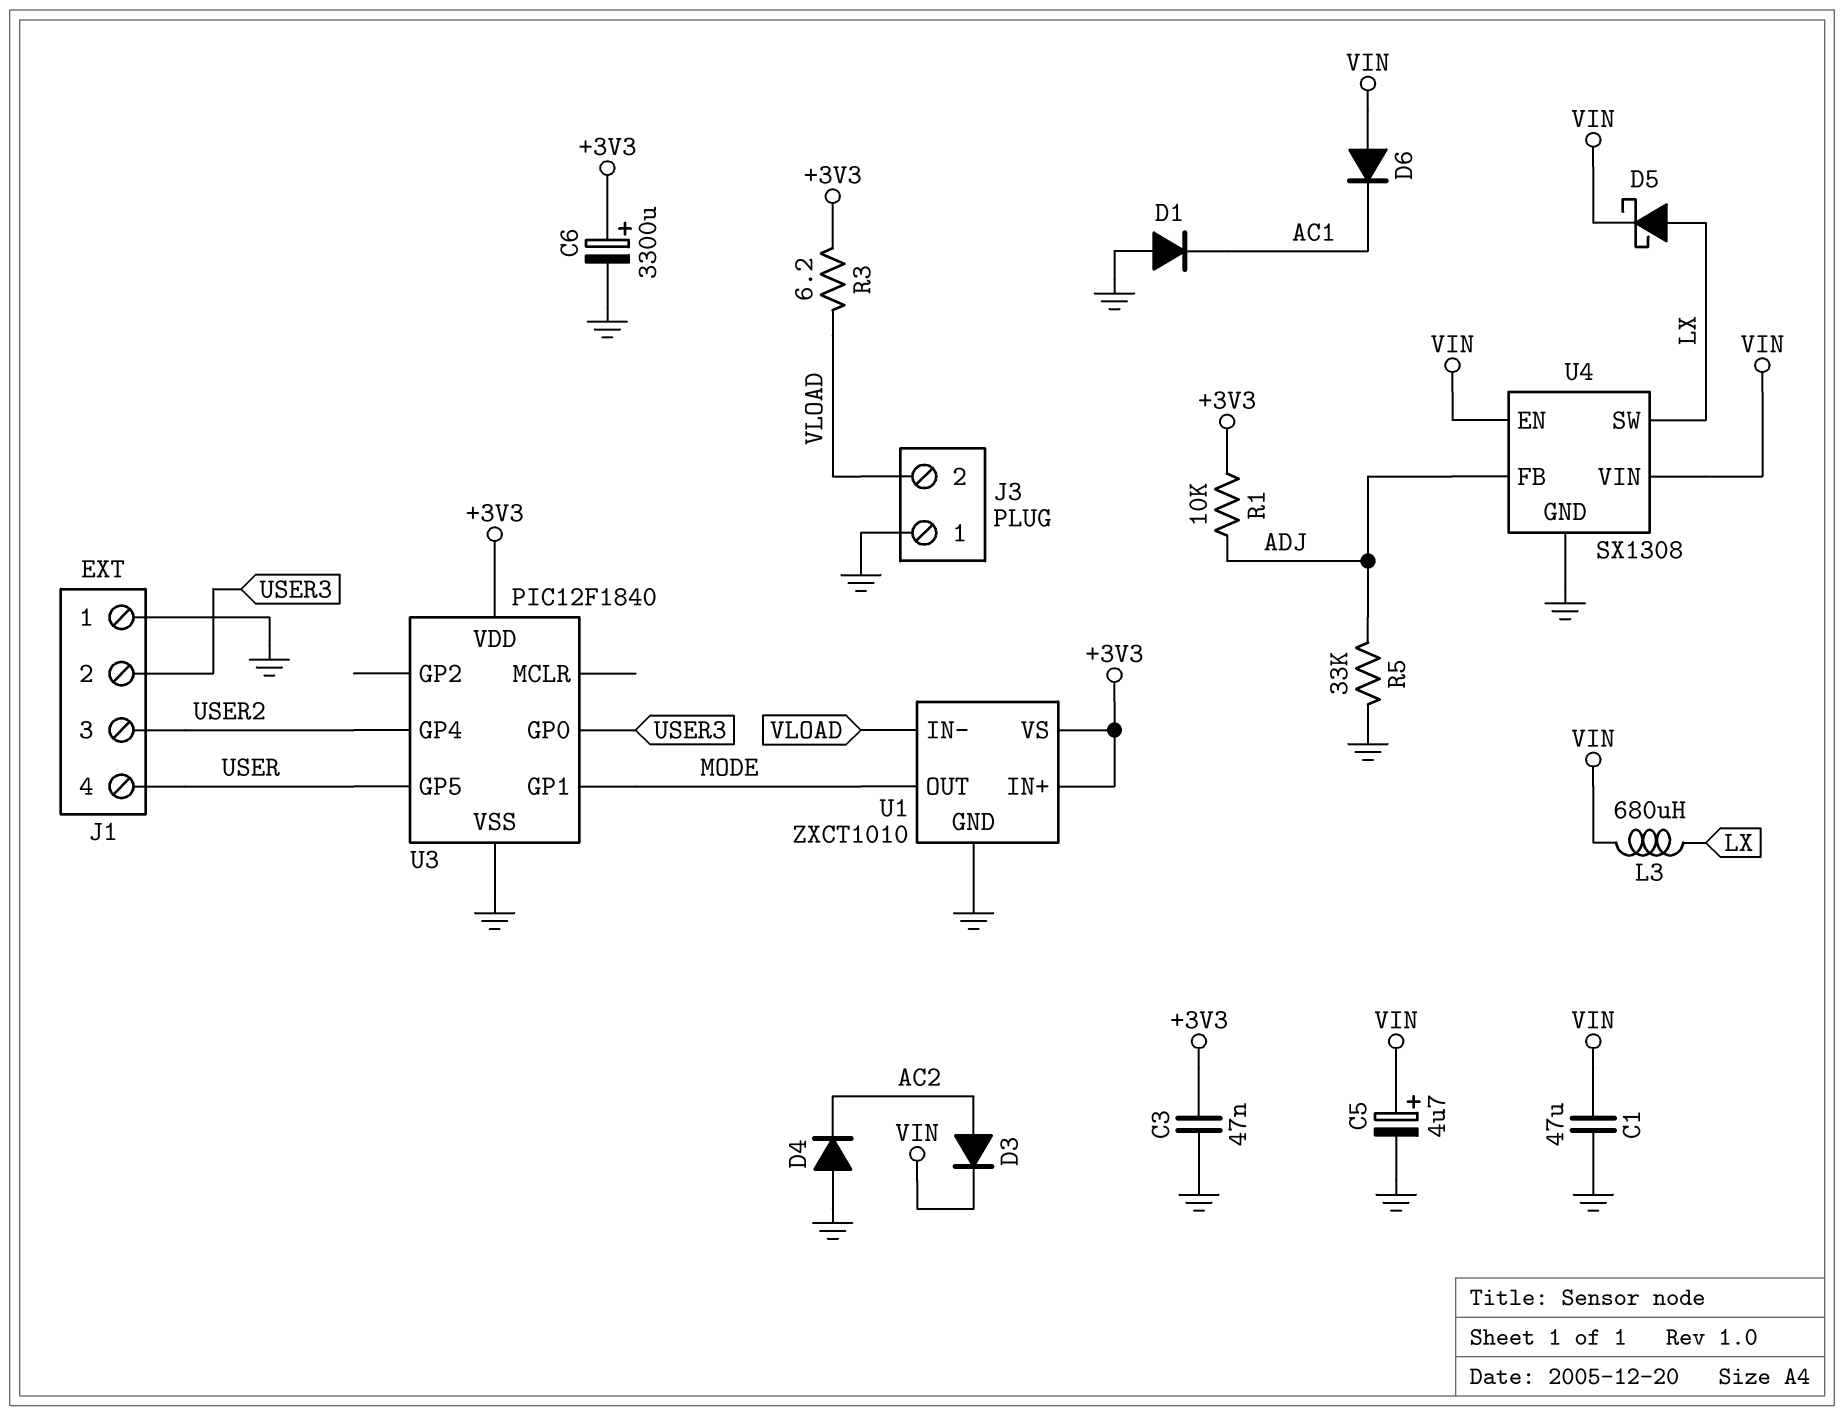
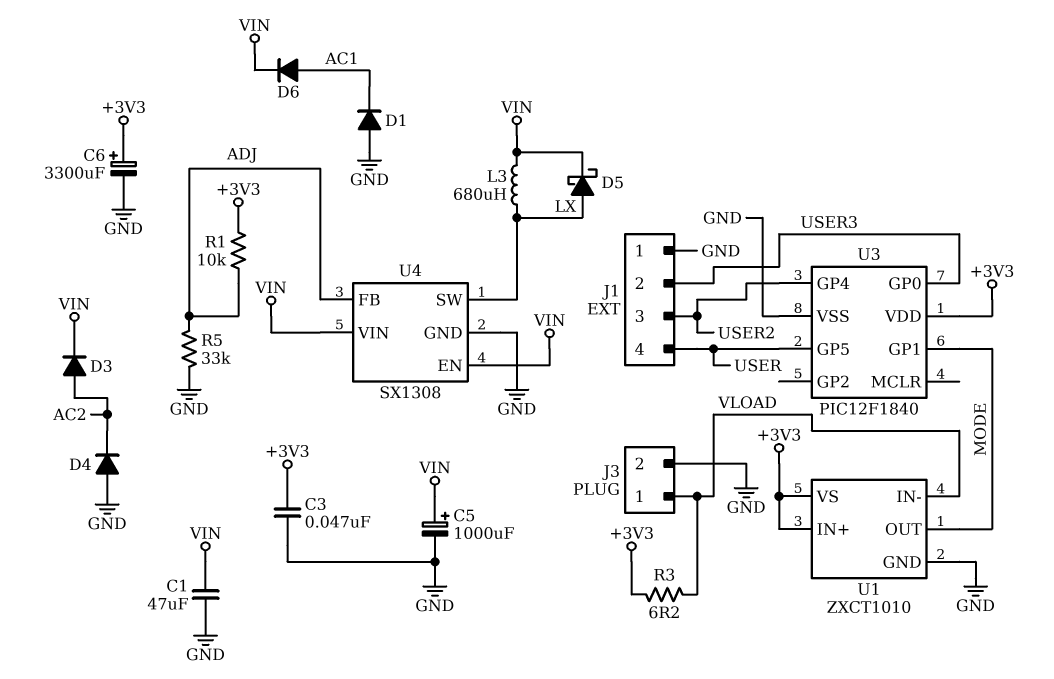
C5: 4.7uF (plus VIN, minus GND) -> 1000uF (plus VIN, minus GND)
D6: diode (A VIN, K AC1) -> diode (A AC1, K VIN)
J3 pin 1: GND -> VLOAD
J3 pin 2: VLOAD -> GND

